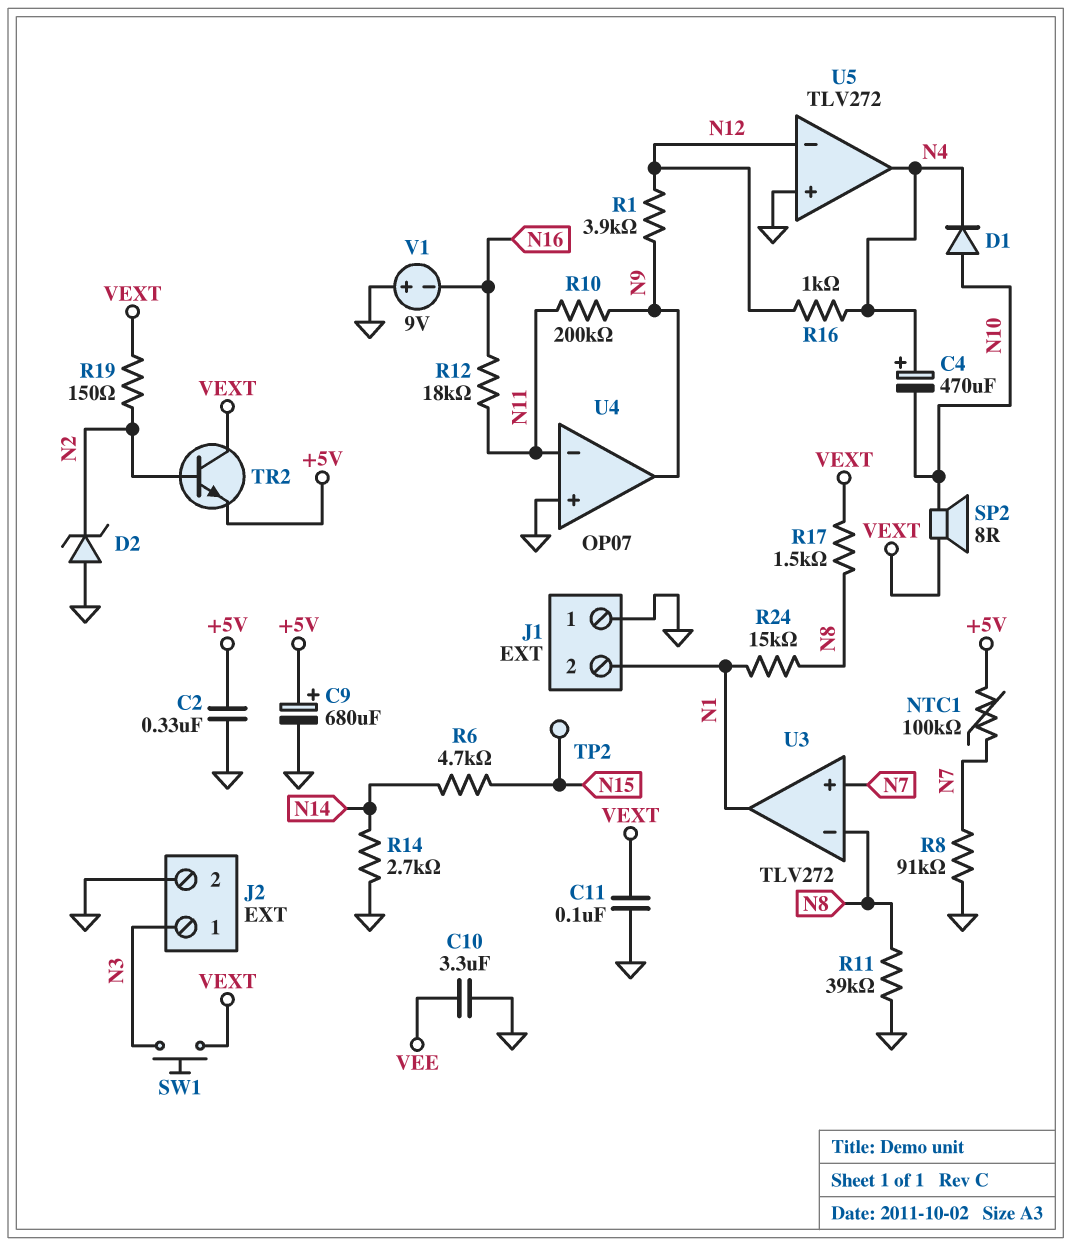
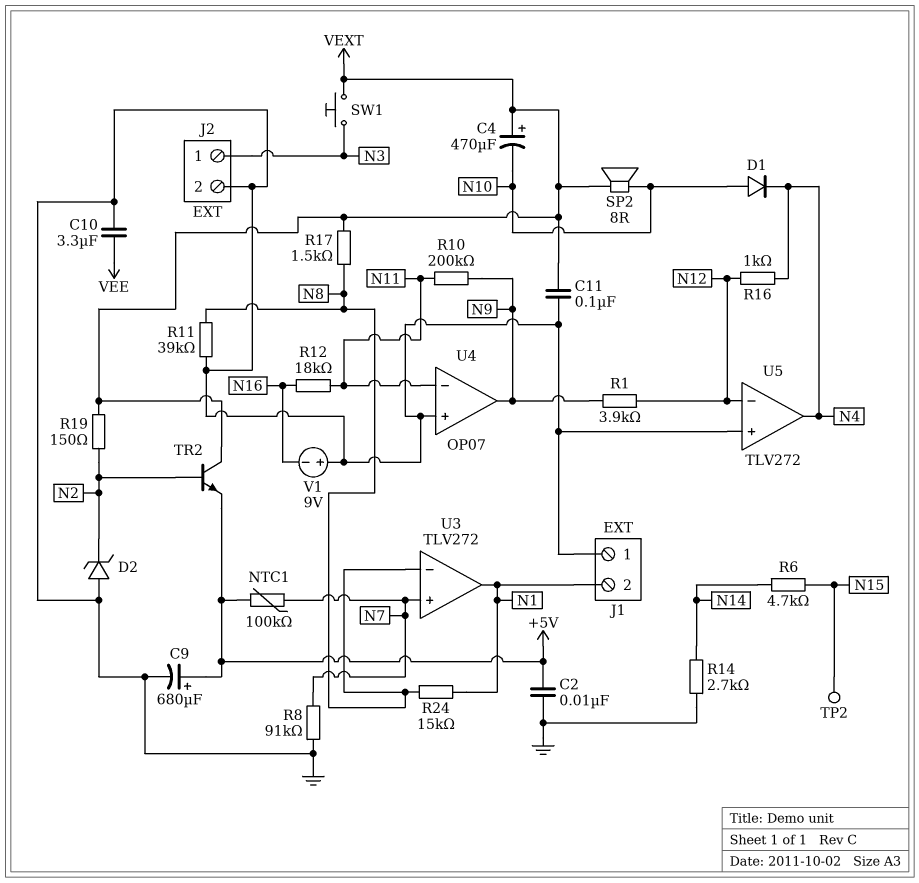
C2: 330nF (+5V, GND) -> 10nF (+5V, GND)
C4: 470uF (plus N4, minus N10) -> 470uF (plus VEXT, minus N10)

